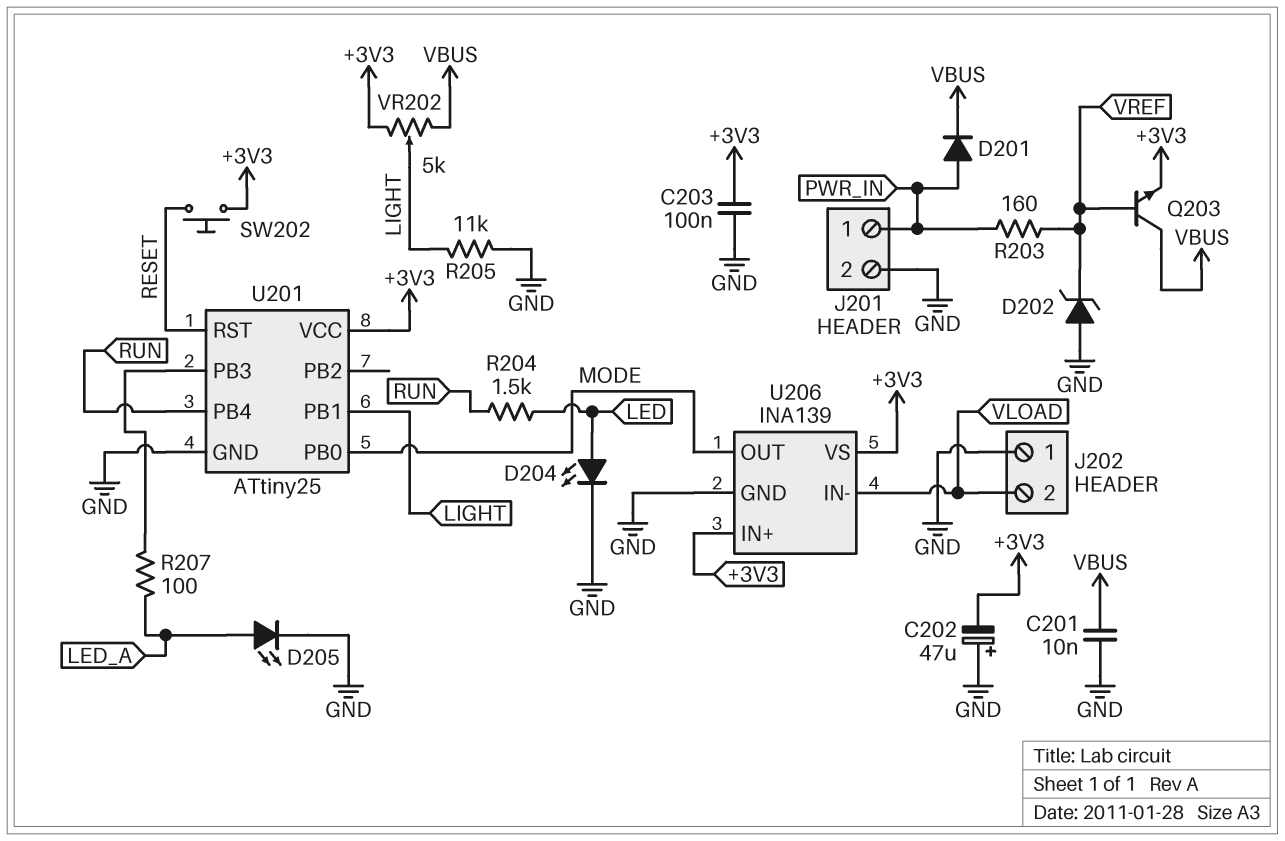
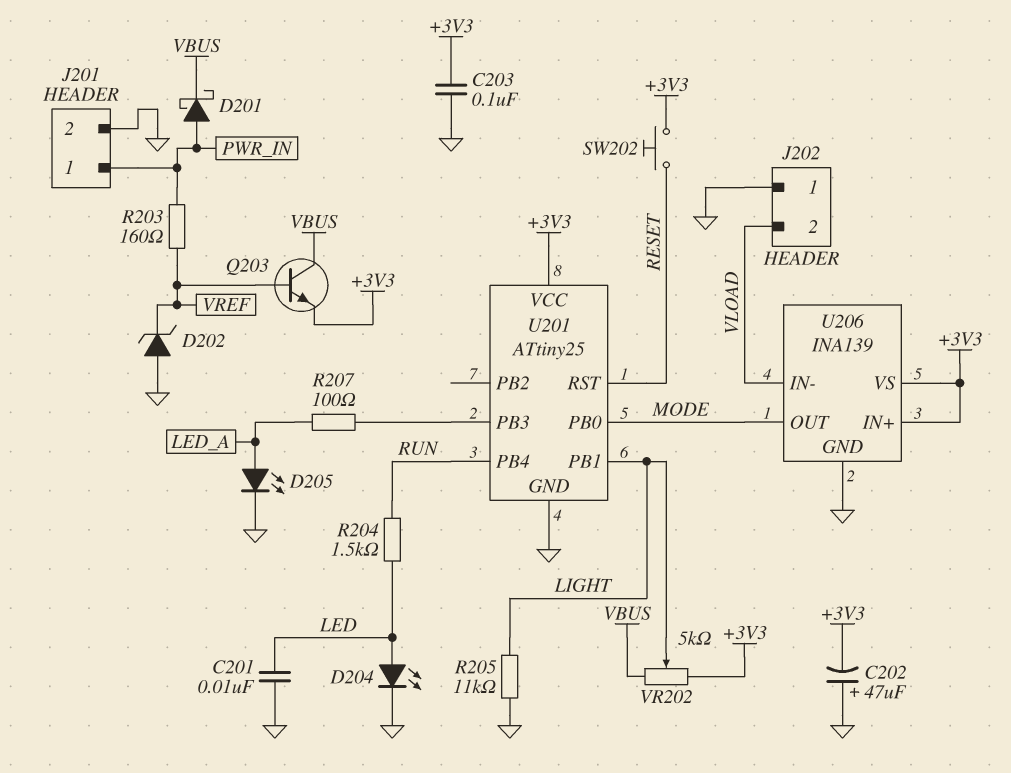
C201: 10nF (GND, VBUS) -> 10nF (GND, LED)
D201: diode (A PWR_IN, K VBUS) -> schottky (A PWR_IN, K VBUS)

